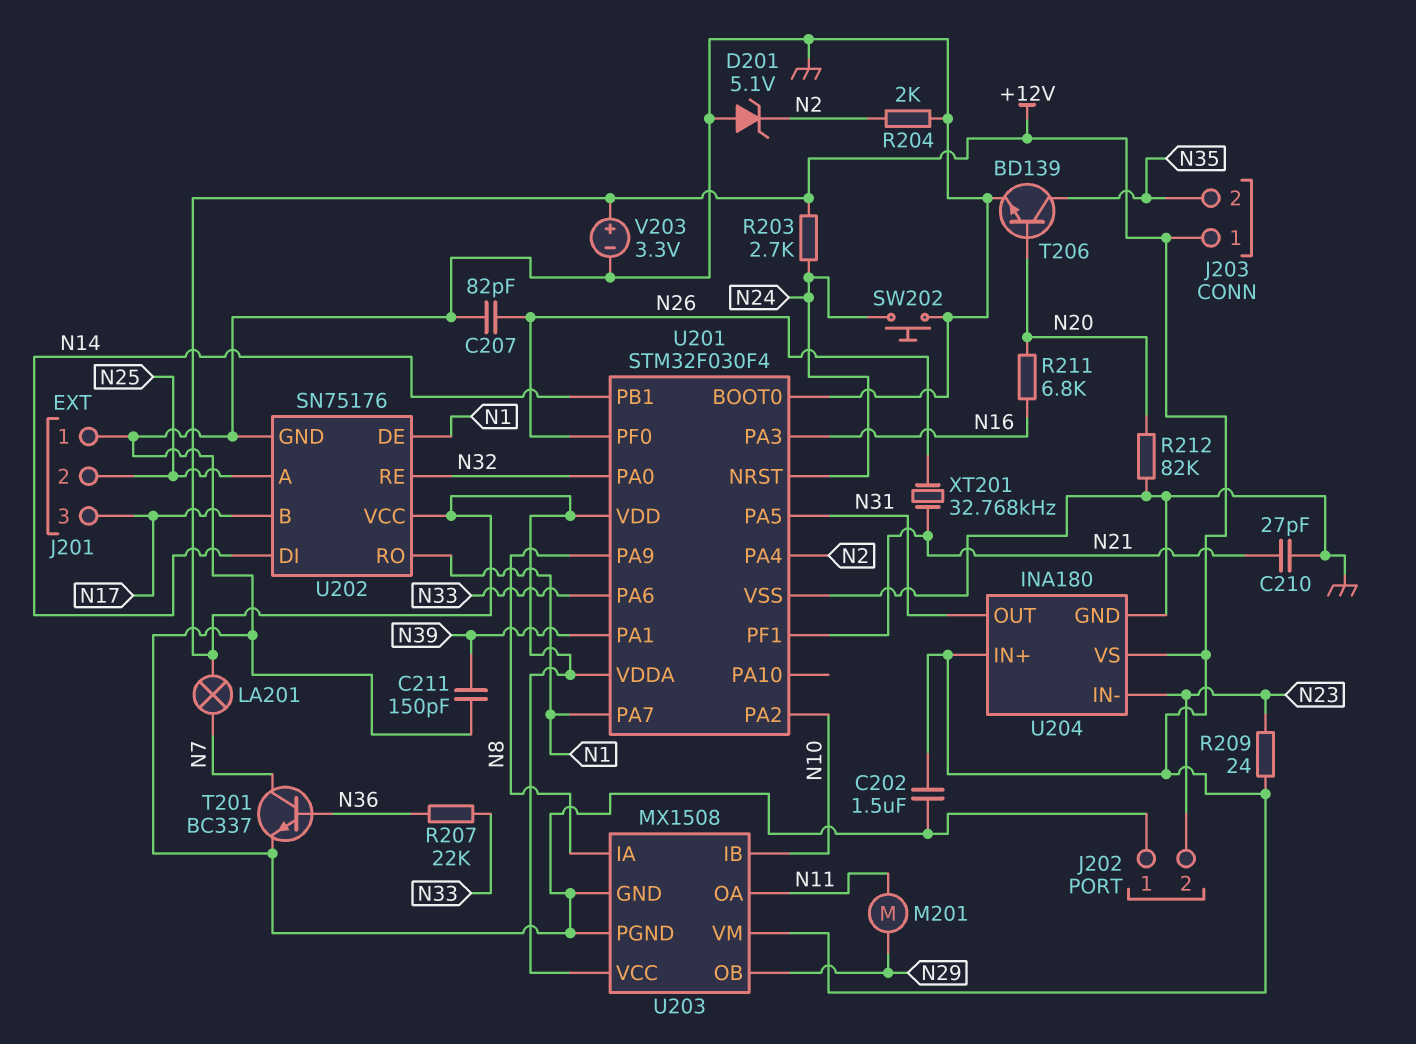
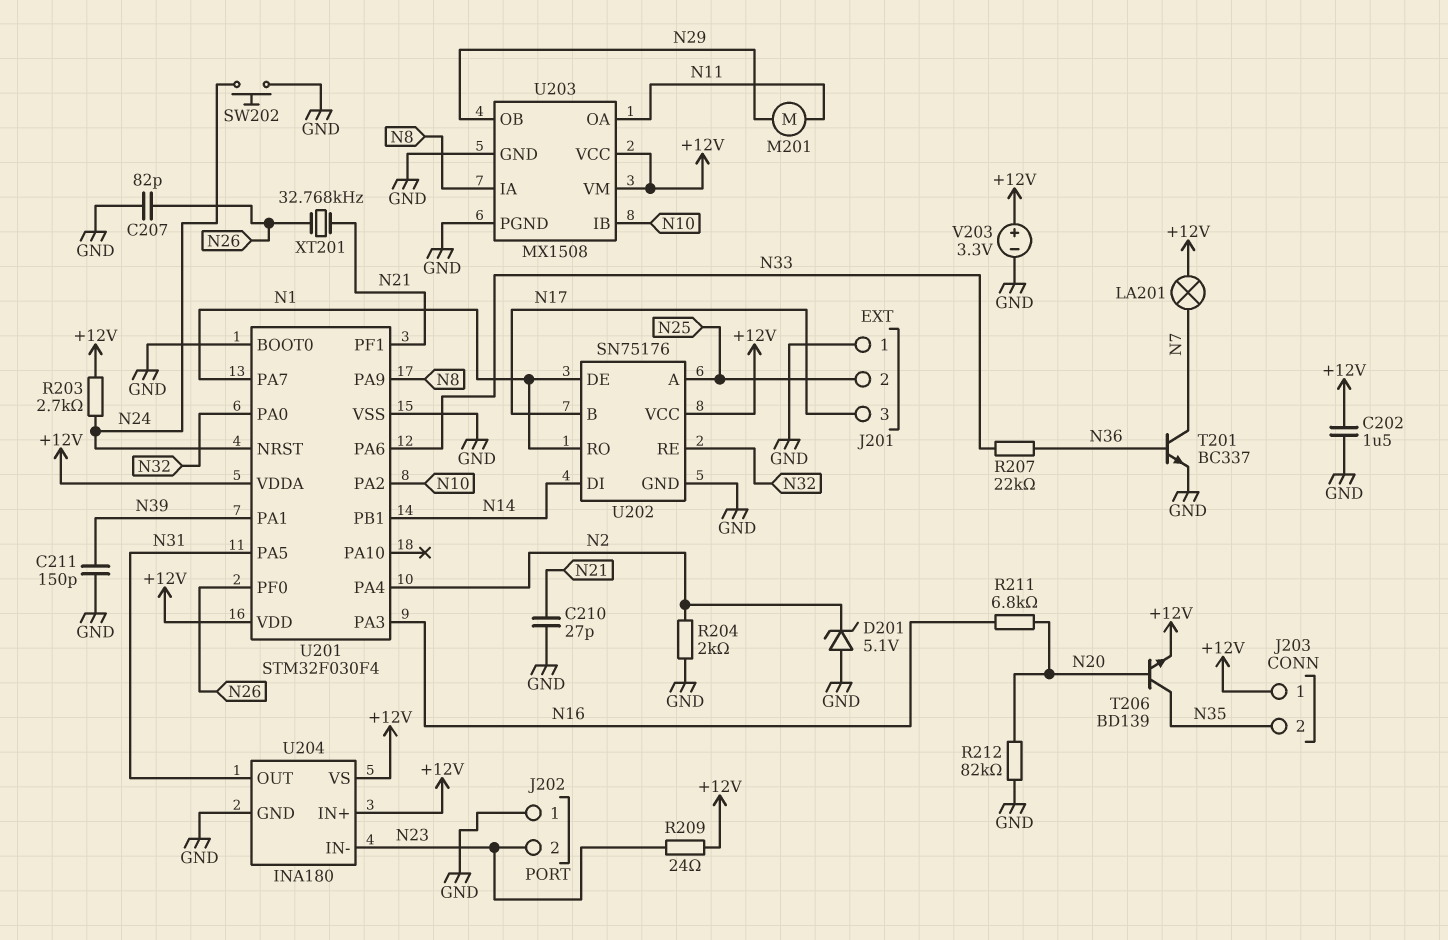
T206: NPN BD139 (B N20, C N35, E GND) -> NPN BD139 (B N20, C N35, E +12V)

